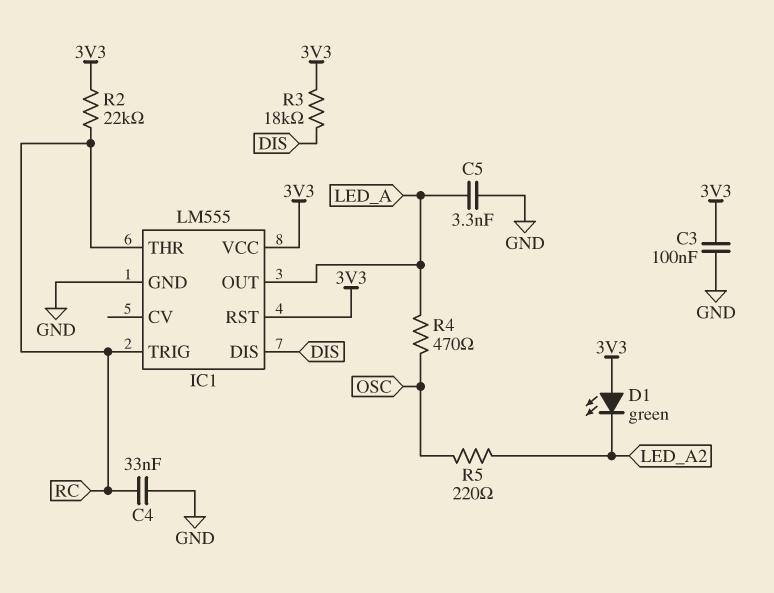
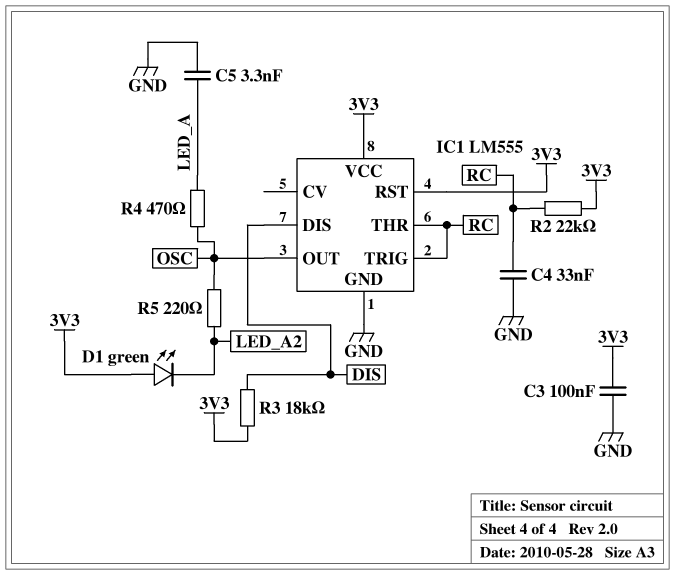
IC1 pin OUT: LED_A -> OSC

